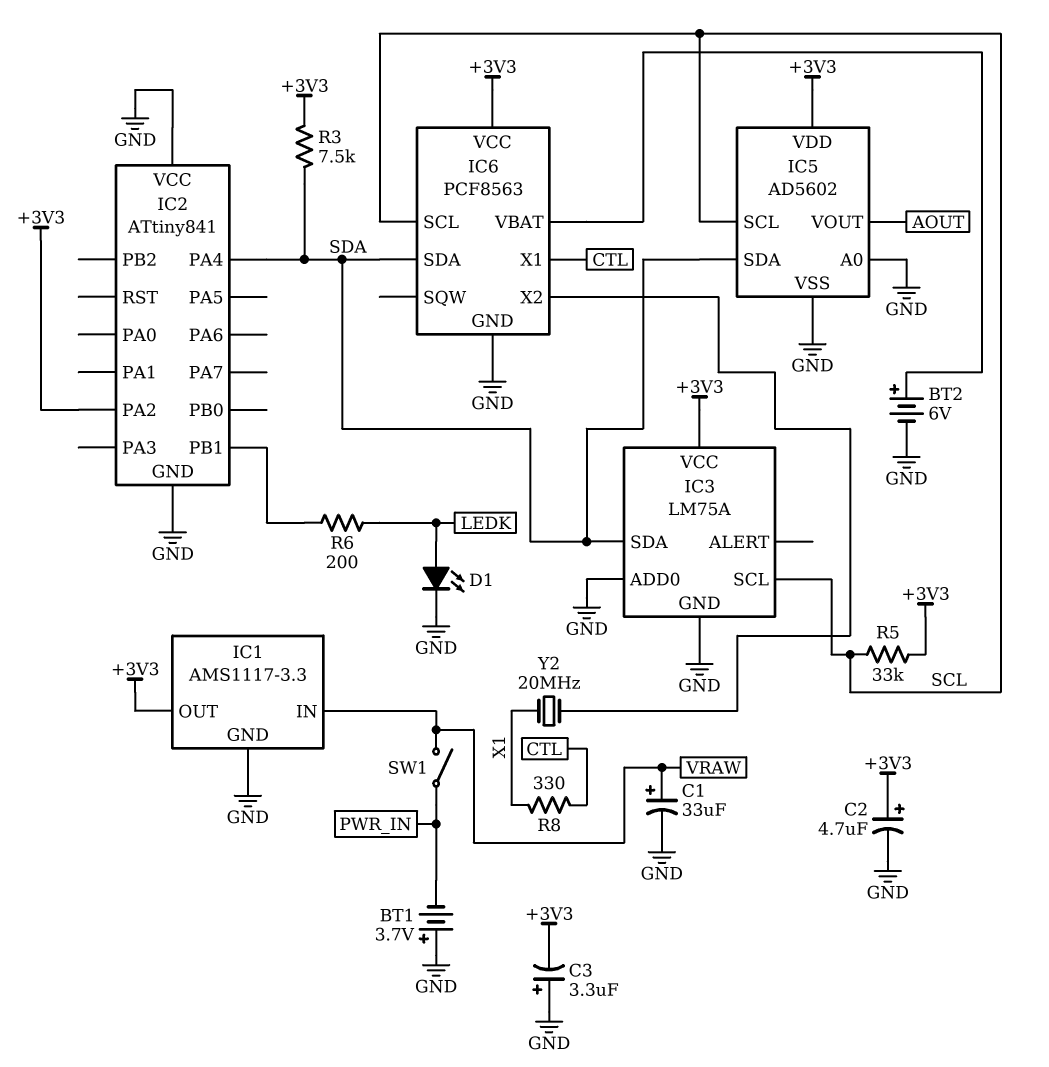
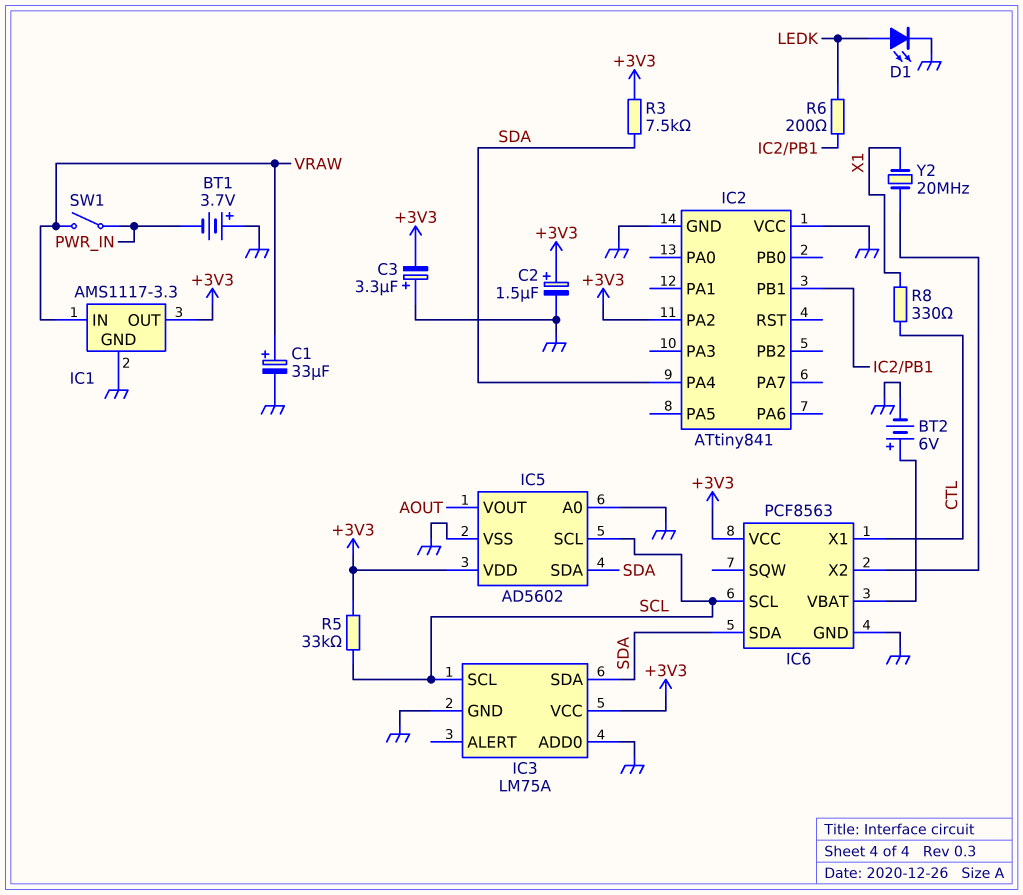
C2: 4.7uF (plus +3V3, minus GND) -> 1.5uF (plus +3V3, minus GND)

